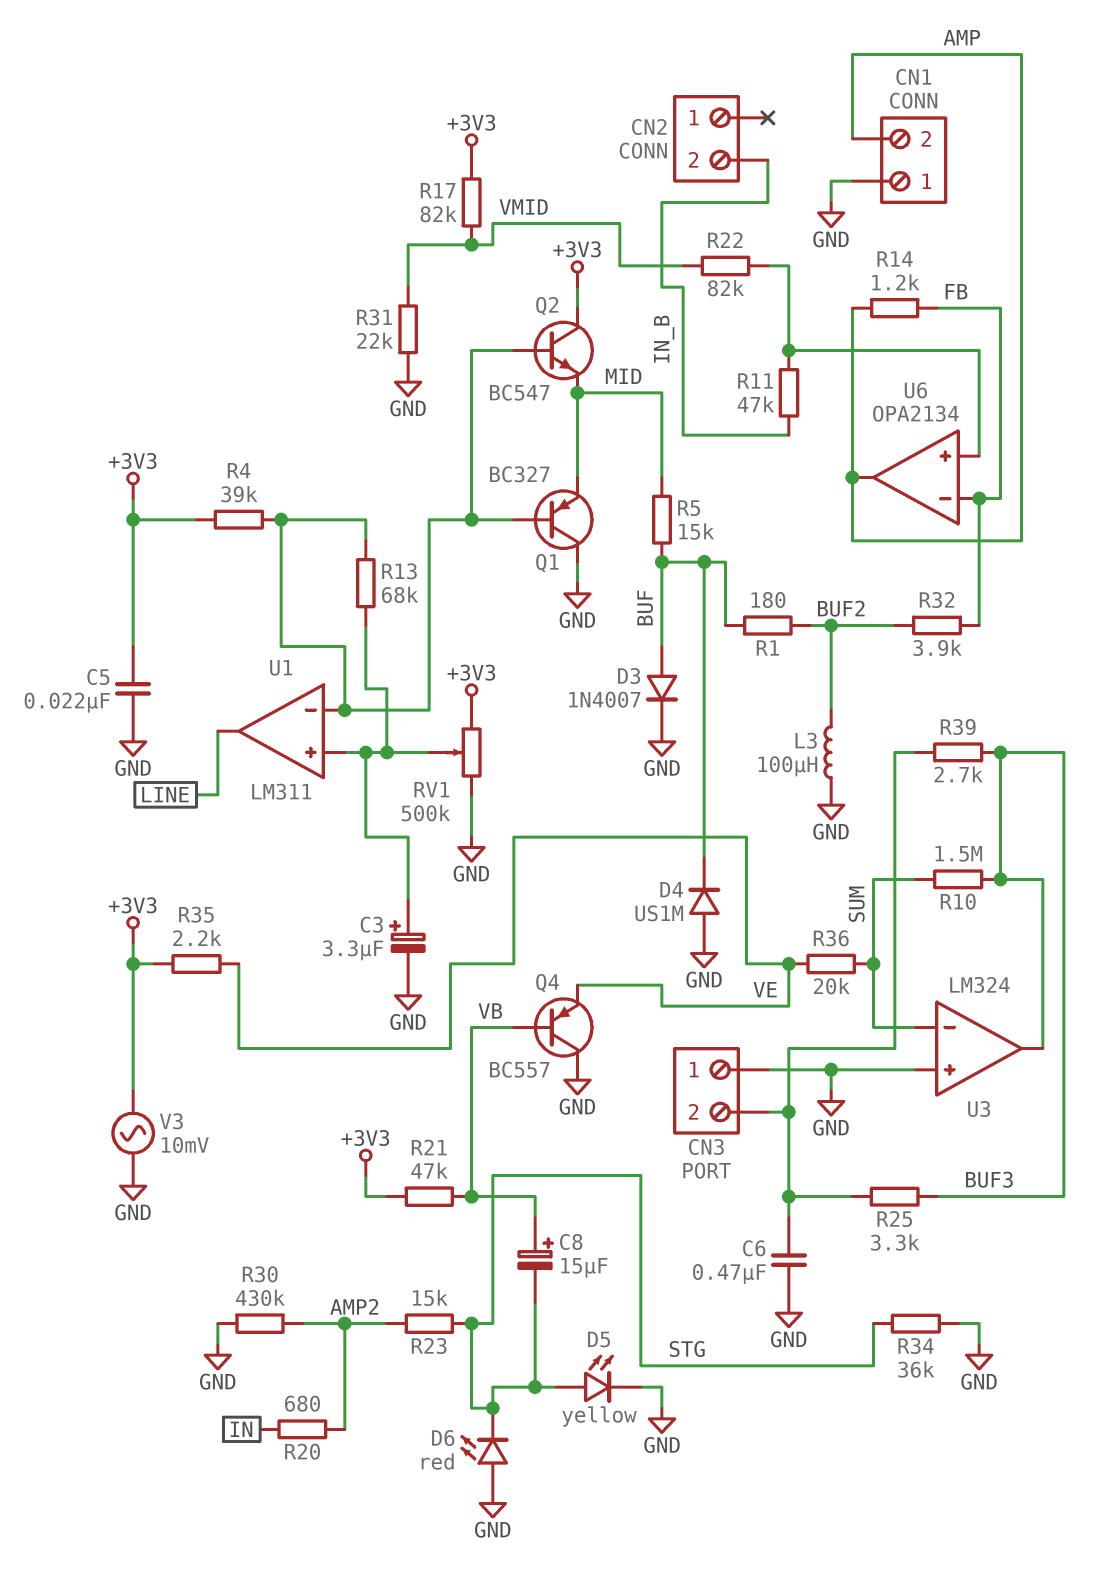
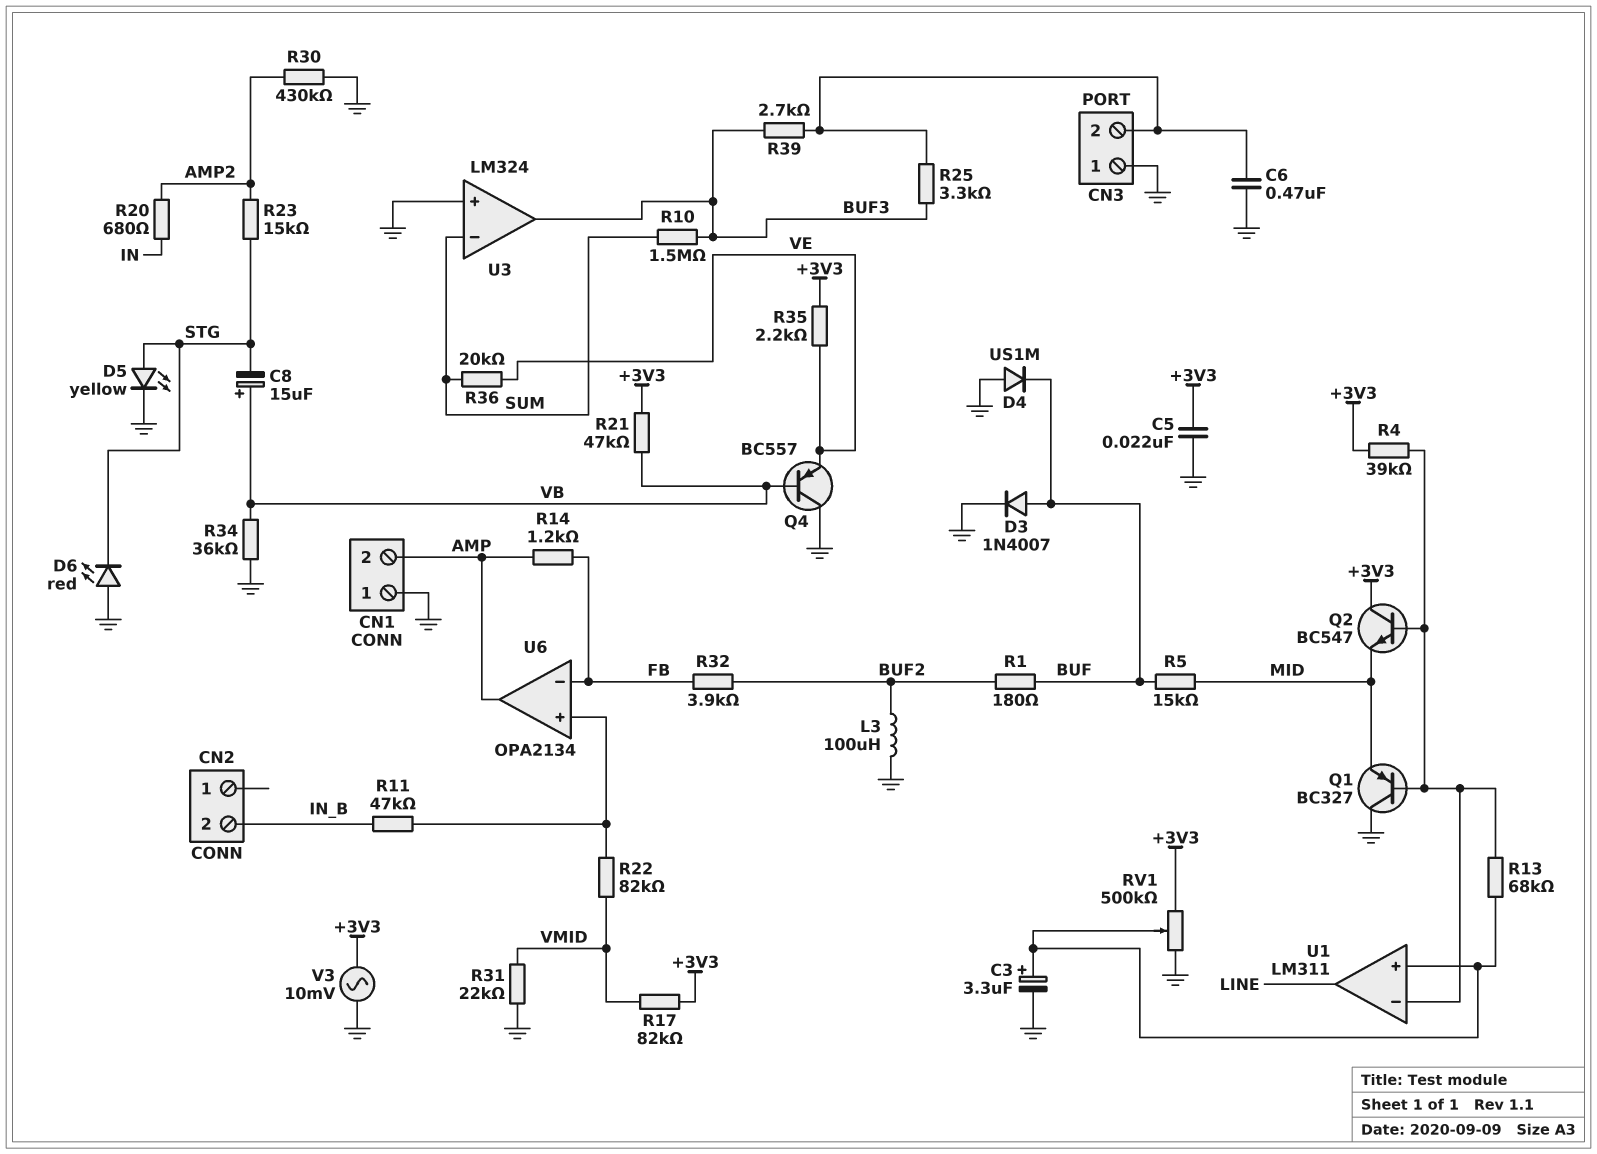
R34: 36k (GND, STG) -> 36k (GND, VB)

